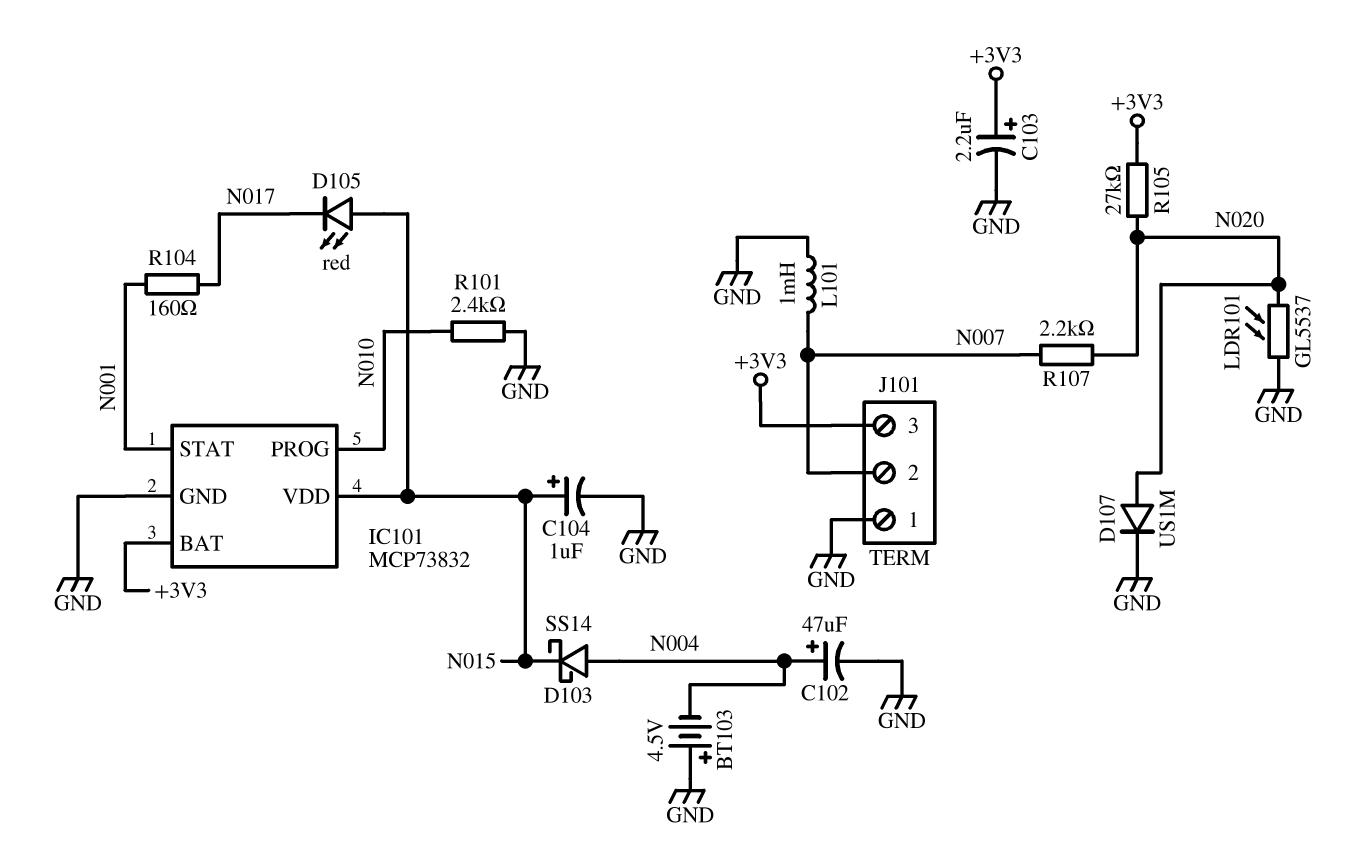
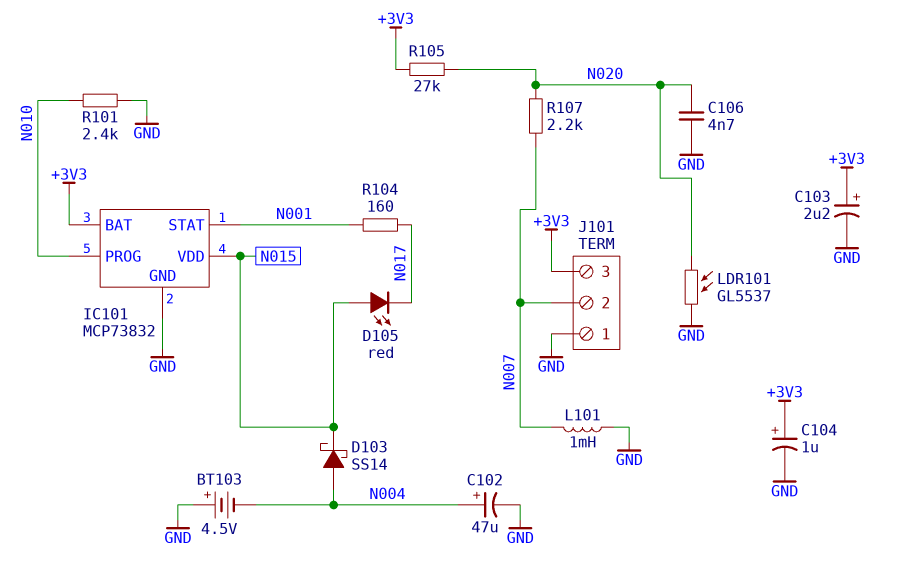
C104: 1uF (plus N015, minus GND) -> 1uF (plus +3V3, minus GND)
C106: none -> 4.7nF (GND, N020)
D107: diode US1M (A N020, K GND) -> none

